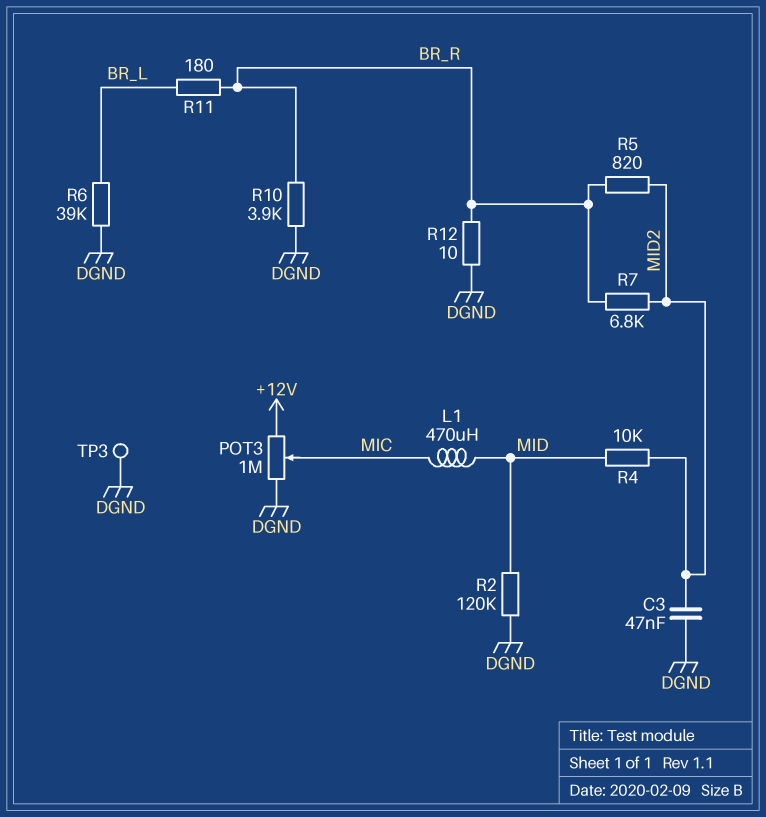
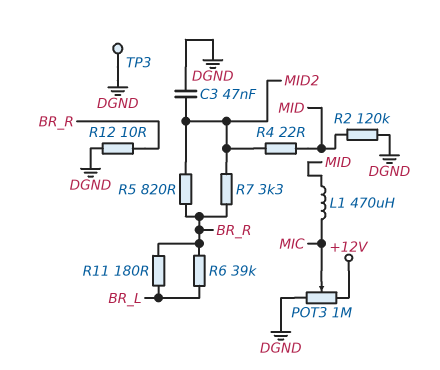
R4: 10k (MID, MID2) -> 22 (MID, MID2)
R6: 39k (BR_L, DGND) -> 39k (BR_L, BR_R)
R7: 6.8k (BR_R, MID2) -> 3.3k (BR_R, MID2)
R10: 3.9k (BR_R, DGND) -> none

